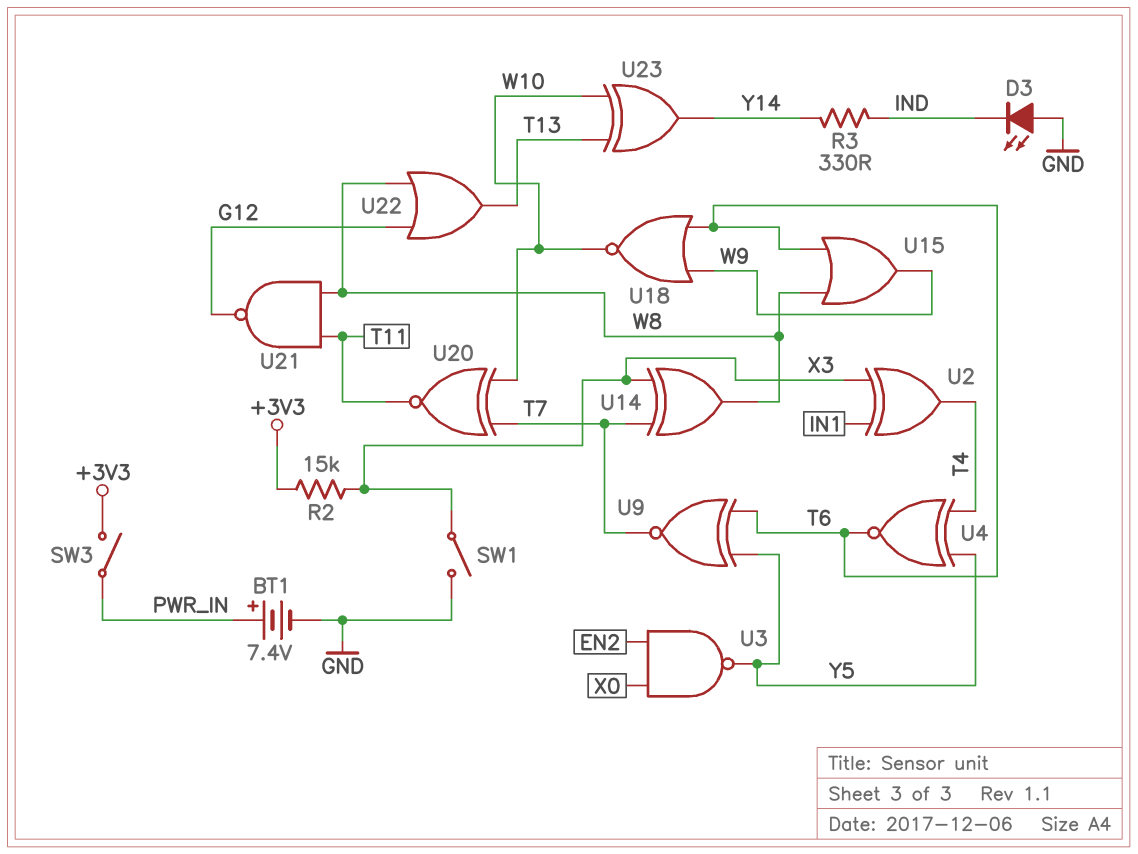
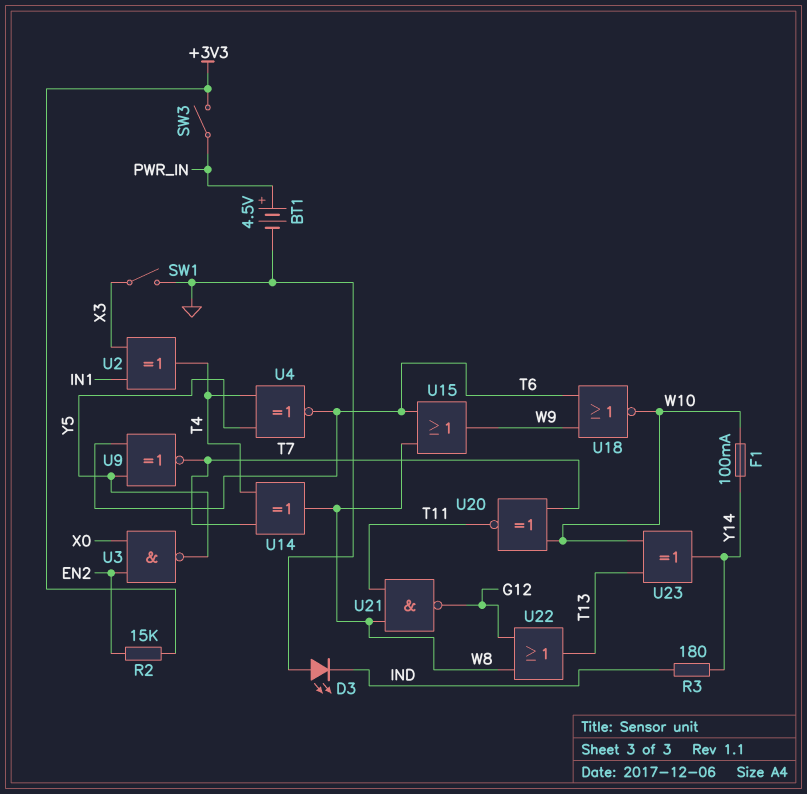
BT1: 7.4V (plus PWR_IN, minus GND) -> 4.5V (plus PWR_IN, minus GND)
F1: none -> 100mA (W10, Y14)
R2: 15k (+3V3, X3) -> 15k (+3V3, EN2)
R3: 330 (IND, Y14) -> 180 (IND, Y14)
U14: XOR (in T7, in X3, out W8) -> XOR (in T4, in T7, out W8)

